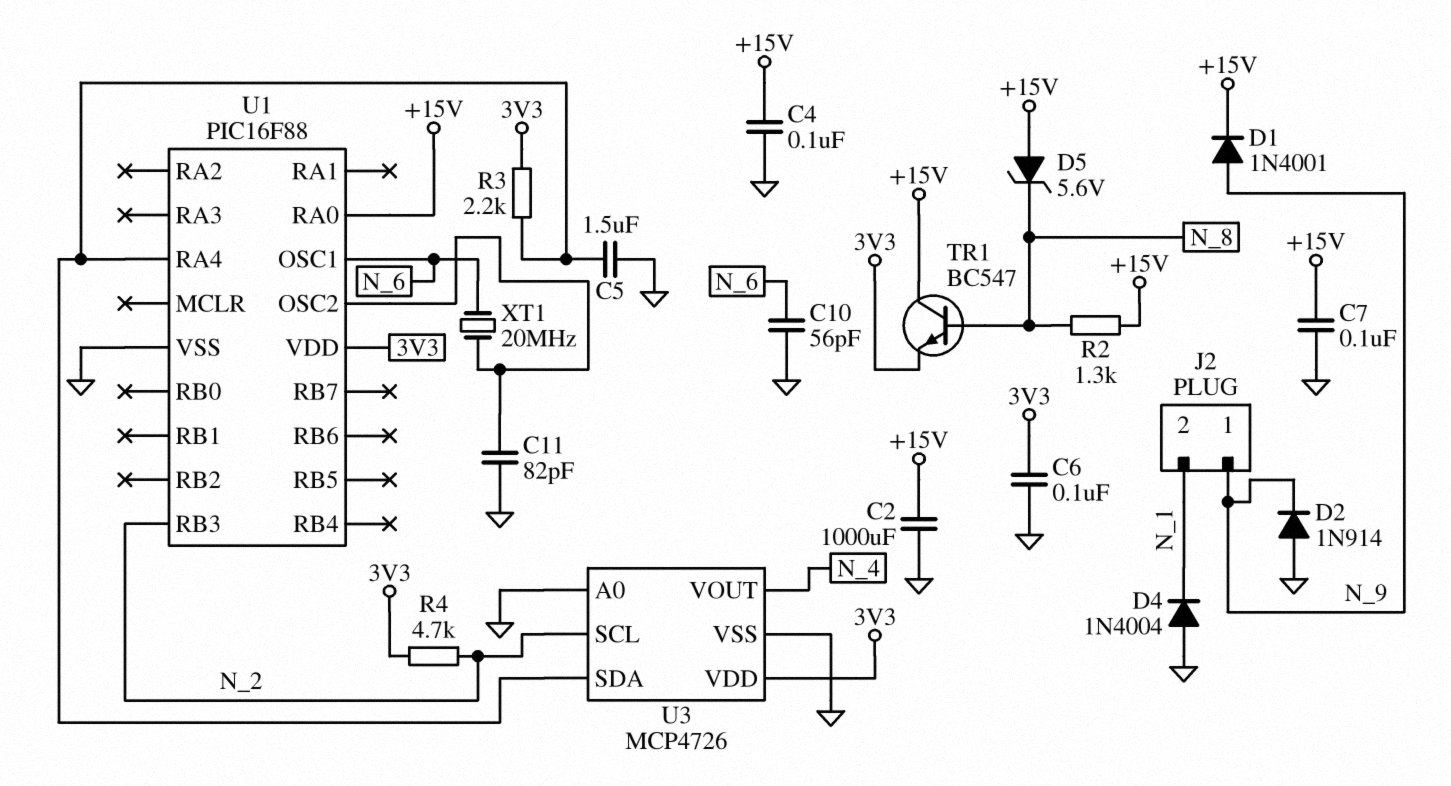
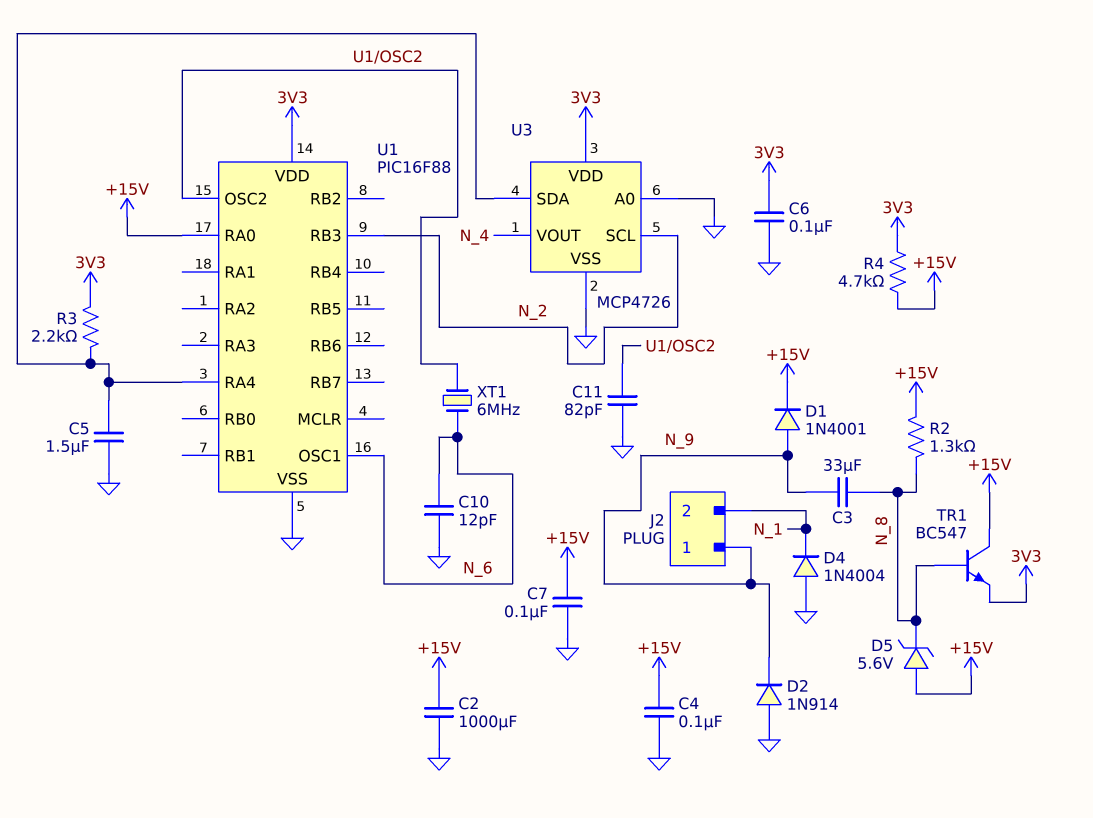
C3: none -> 33uF (N_8, N_9)
C10: 56pF (GND, N_6) -> 12pF (GND, N_6)
R4: 4.7k (3V3, N_2) -> 4.7k (+15V, 3V3)
XT1: 20MHz (N_6, U1/OSC2) -> 6MHz (N_6, U1/OSC2)

